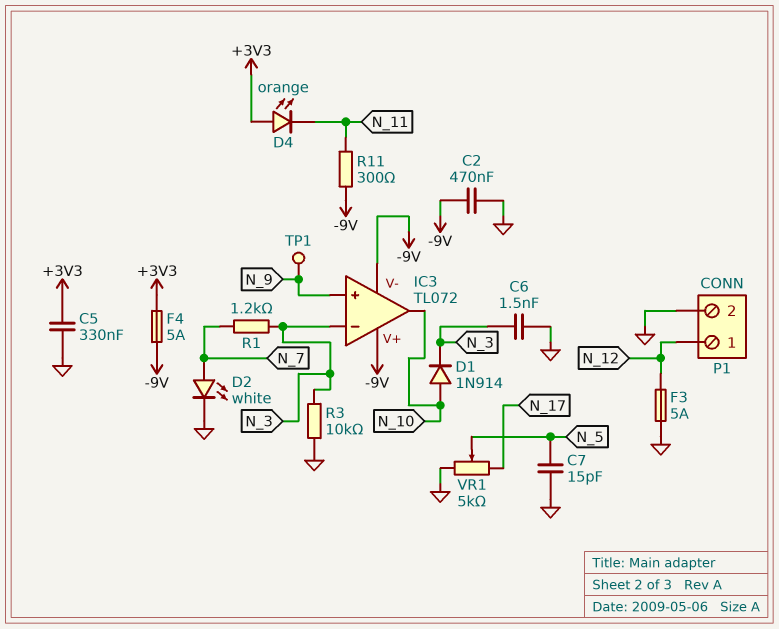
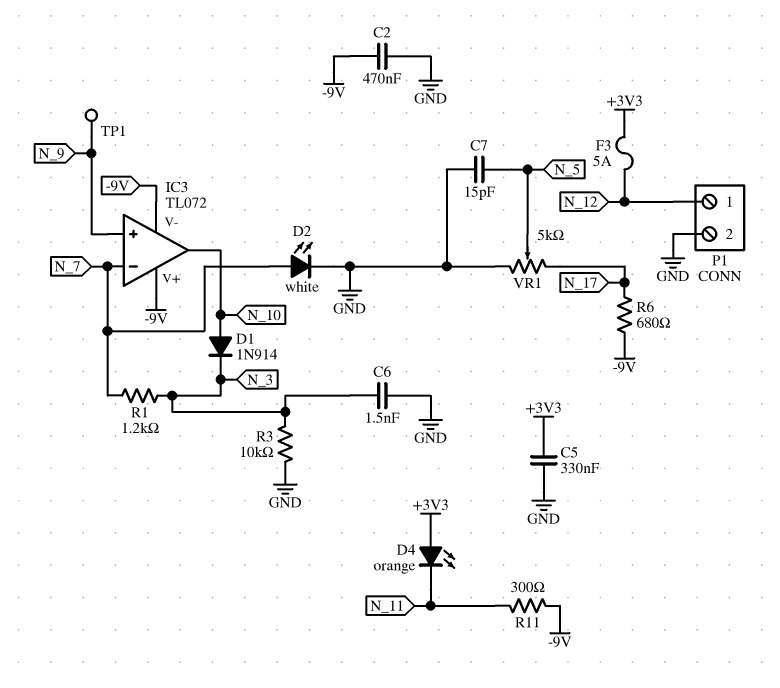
F3: 5A (GND, N_12) -> 5A (+3V3, N_12)
F4: 5A (+3V3, -9V) -> none
IC3 pin in-: N_3 -> N_7
R6: none -> 680 (-9V, N_17)

